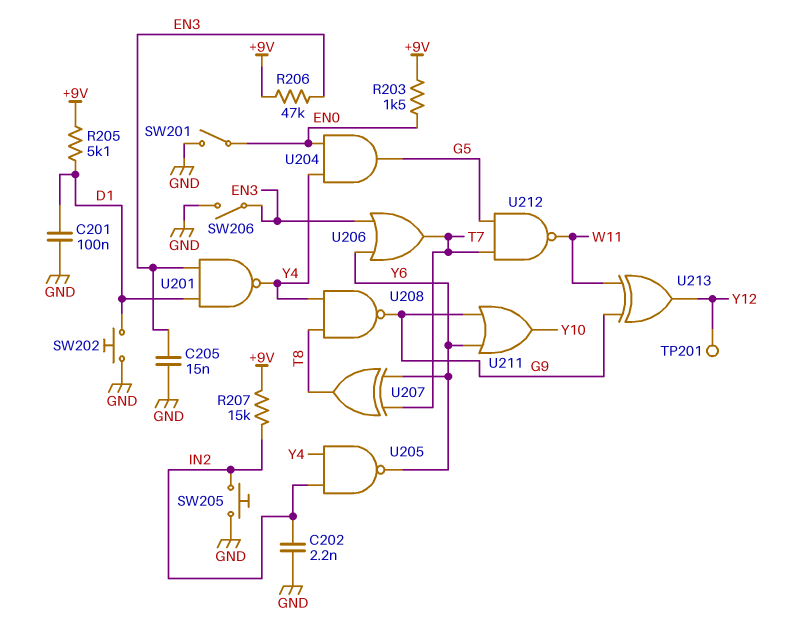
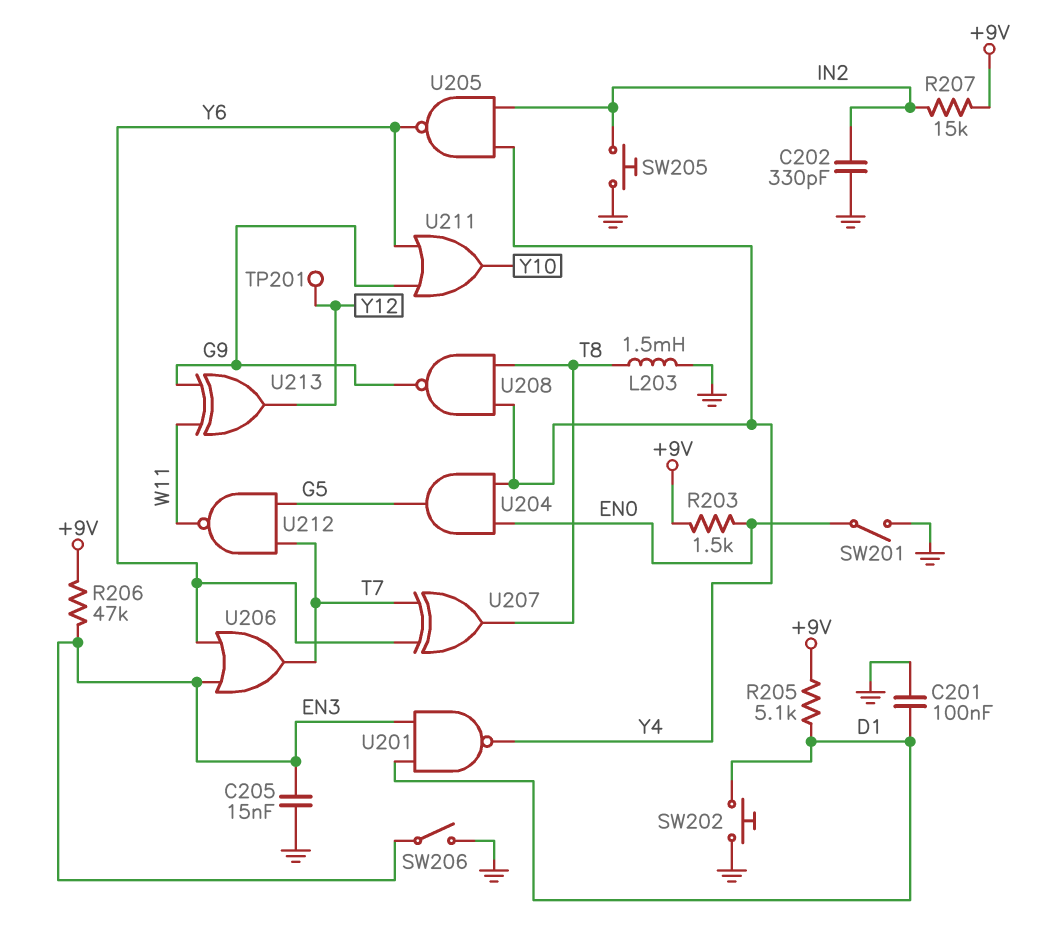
C202: 2.2nF (GND, IN2) -> 330pF (GND, IN2)
L203: none -> 1.5mH (GND, T8)

